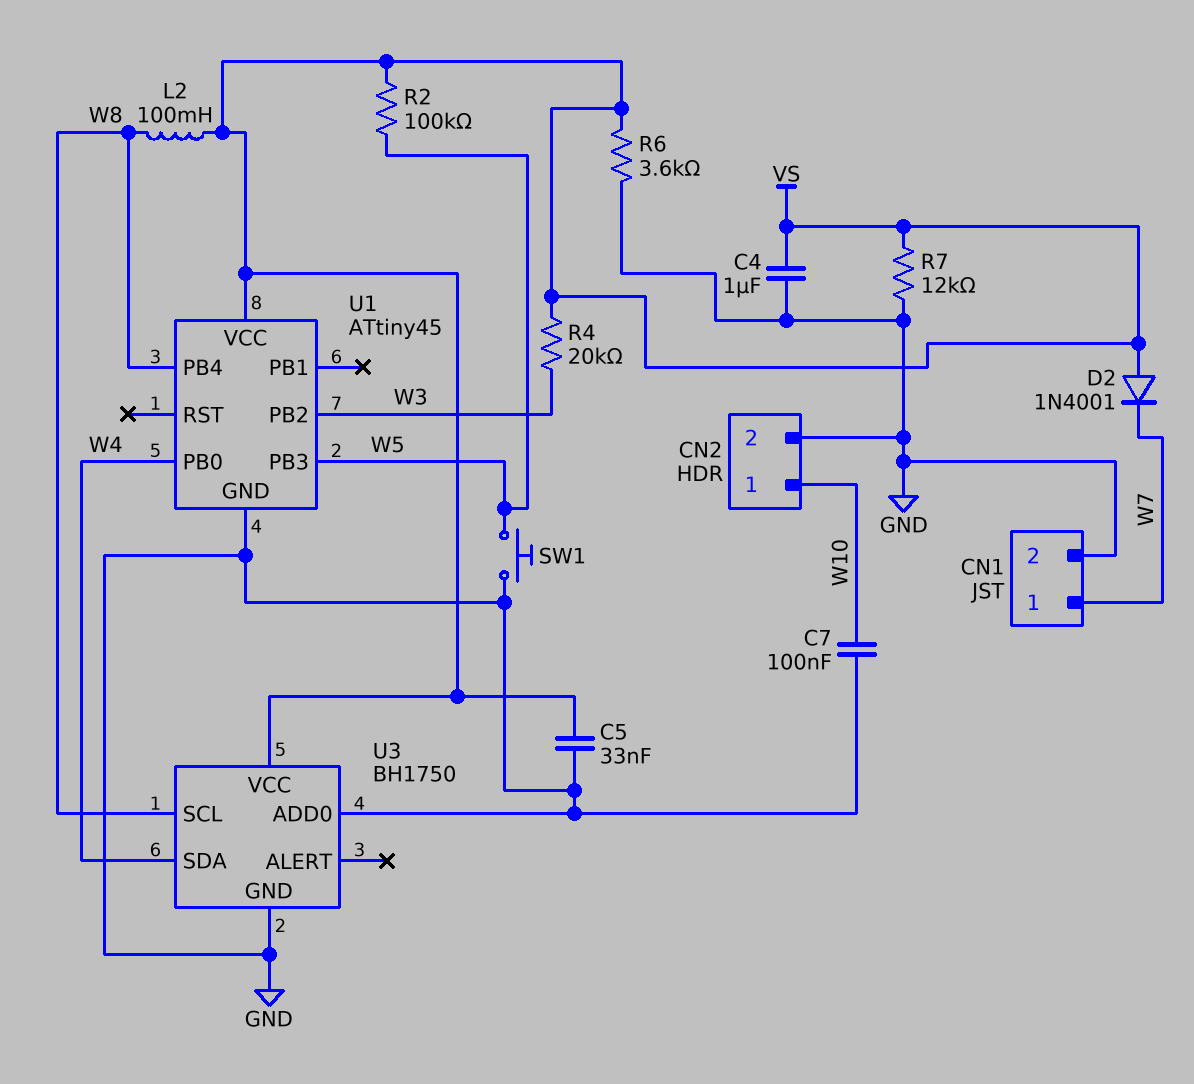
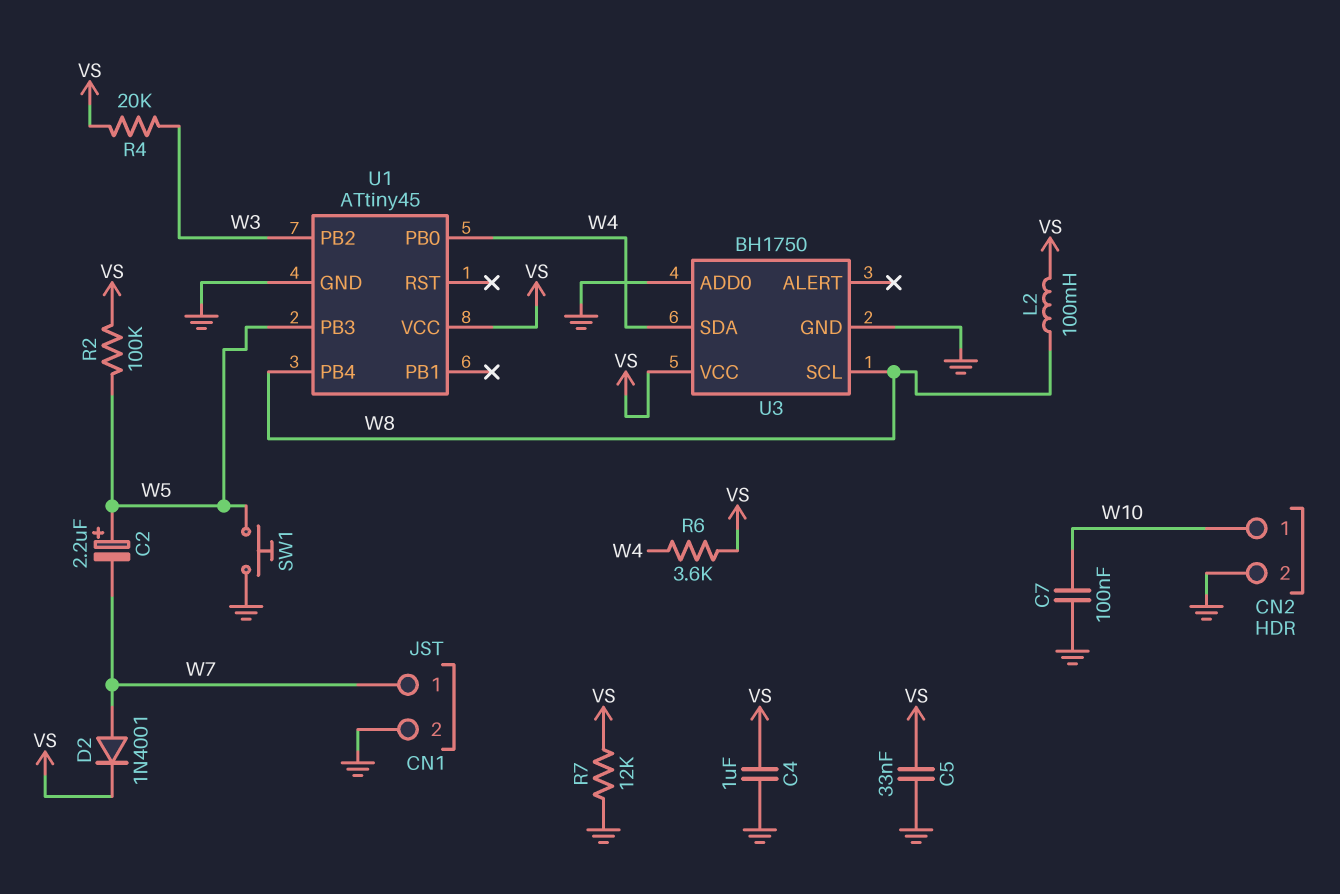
C2: none -> 2.2uF (plus W5, minus W7)
D2: diode 1N4001 (A VS, K W7) -> diode 1N4001 (A W7, K VS)
R6: 3.6k (GND, VS) -> 3.6k (VS, W4)

